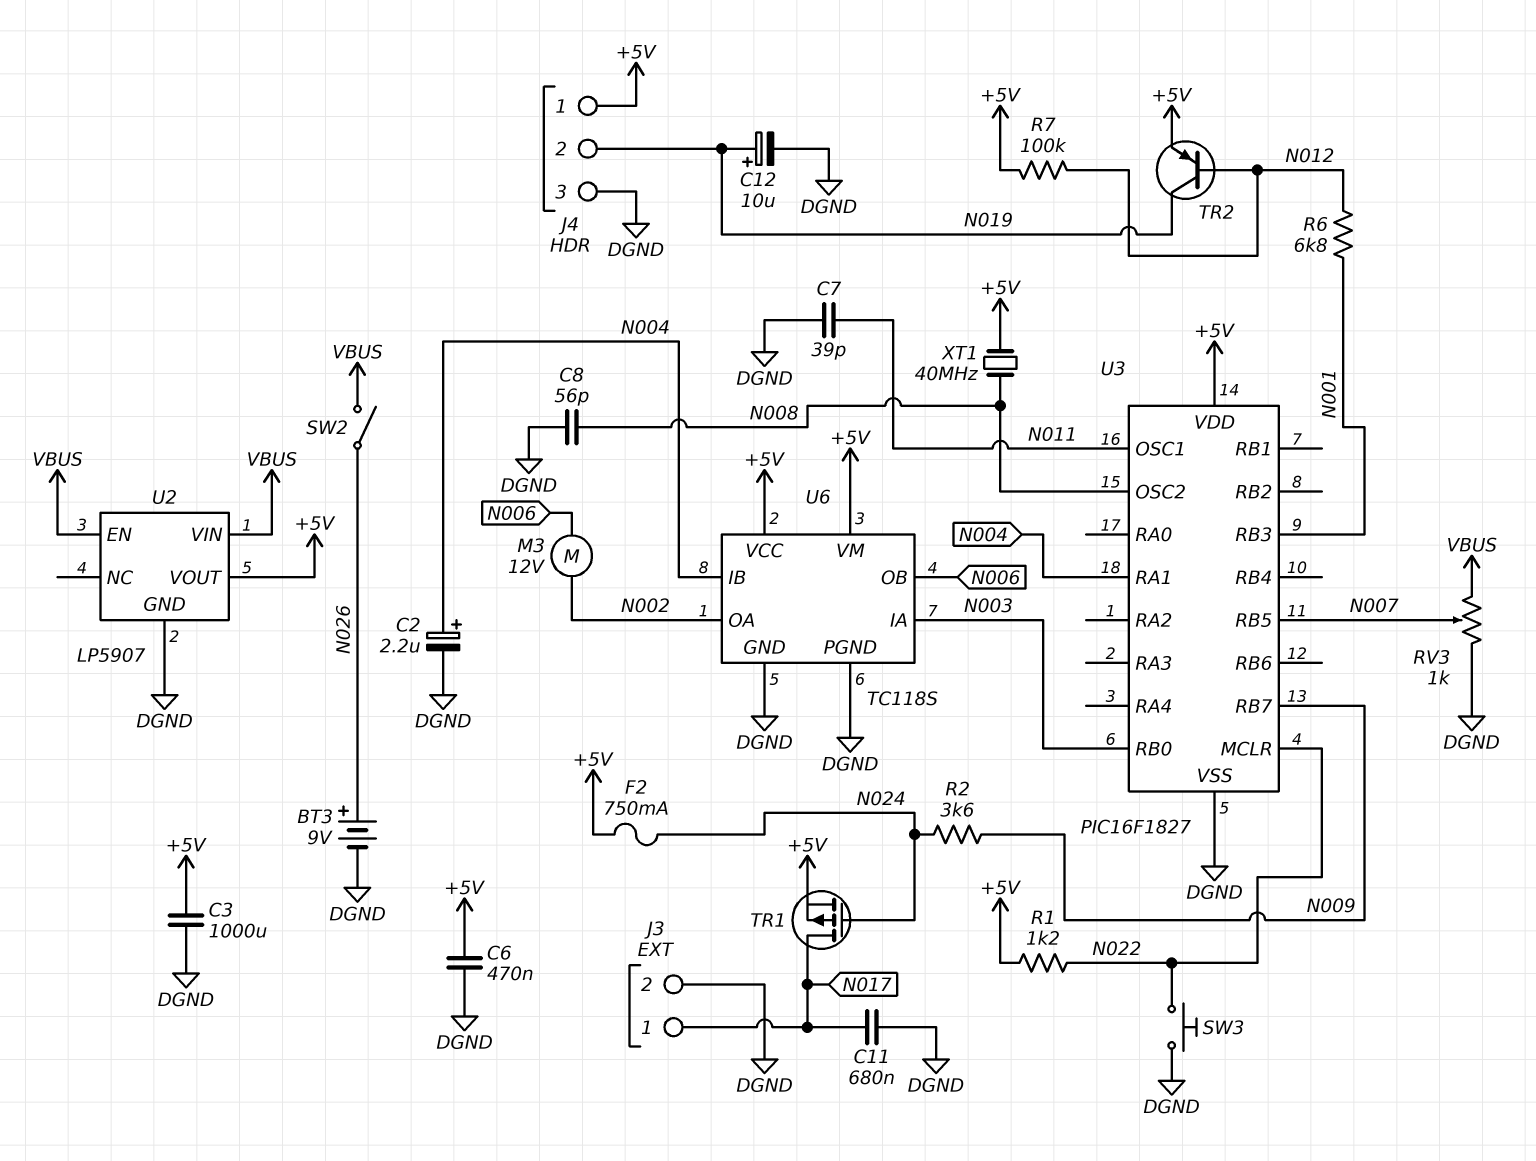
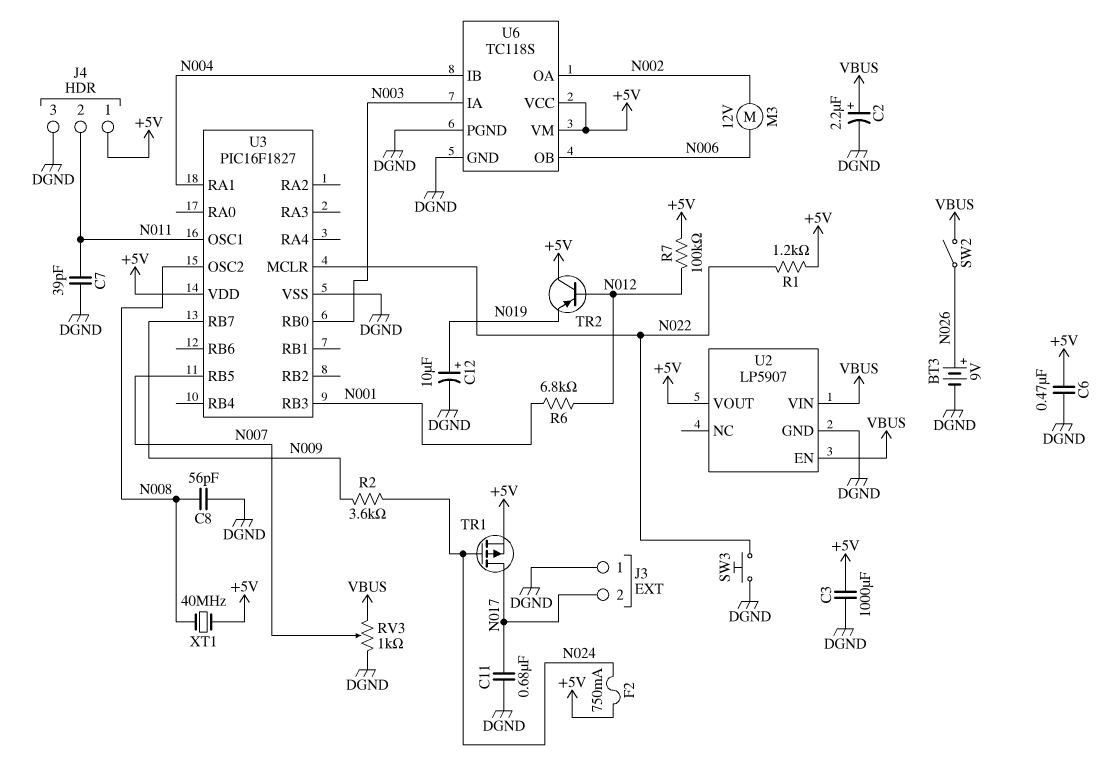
C2: 2.2uF (plus N004, minus DGND) -> 2.2uF (plus VBUS, minus DGND)
J3 pin 1: N017 -> DGND
J3 pin 2: DGND -> N017
J4 pin 2: N019 -> N011
TR2: PNP (B N012, C N019, E +5V) -> PNP (B N012, C +5V, E N019)

